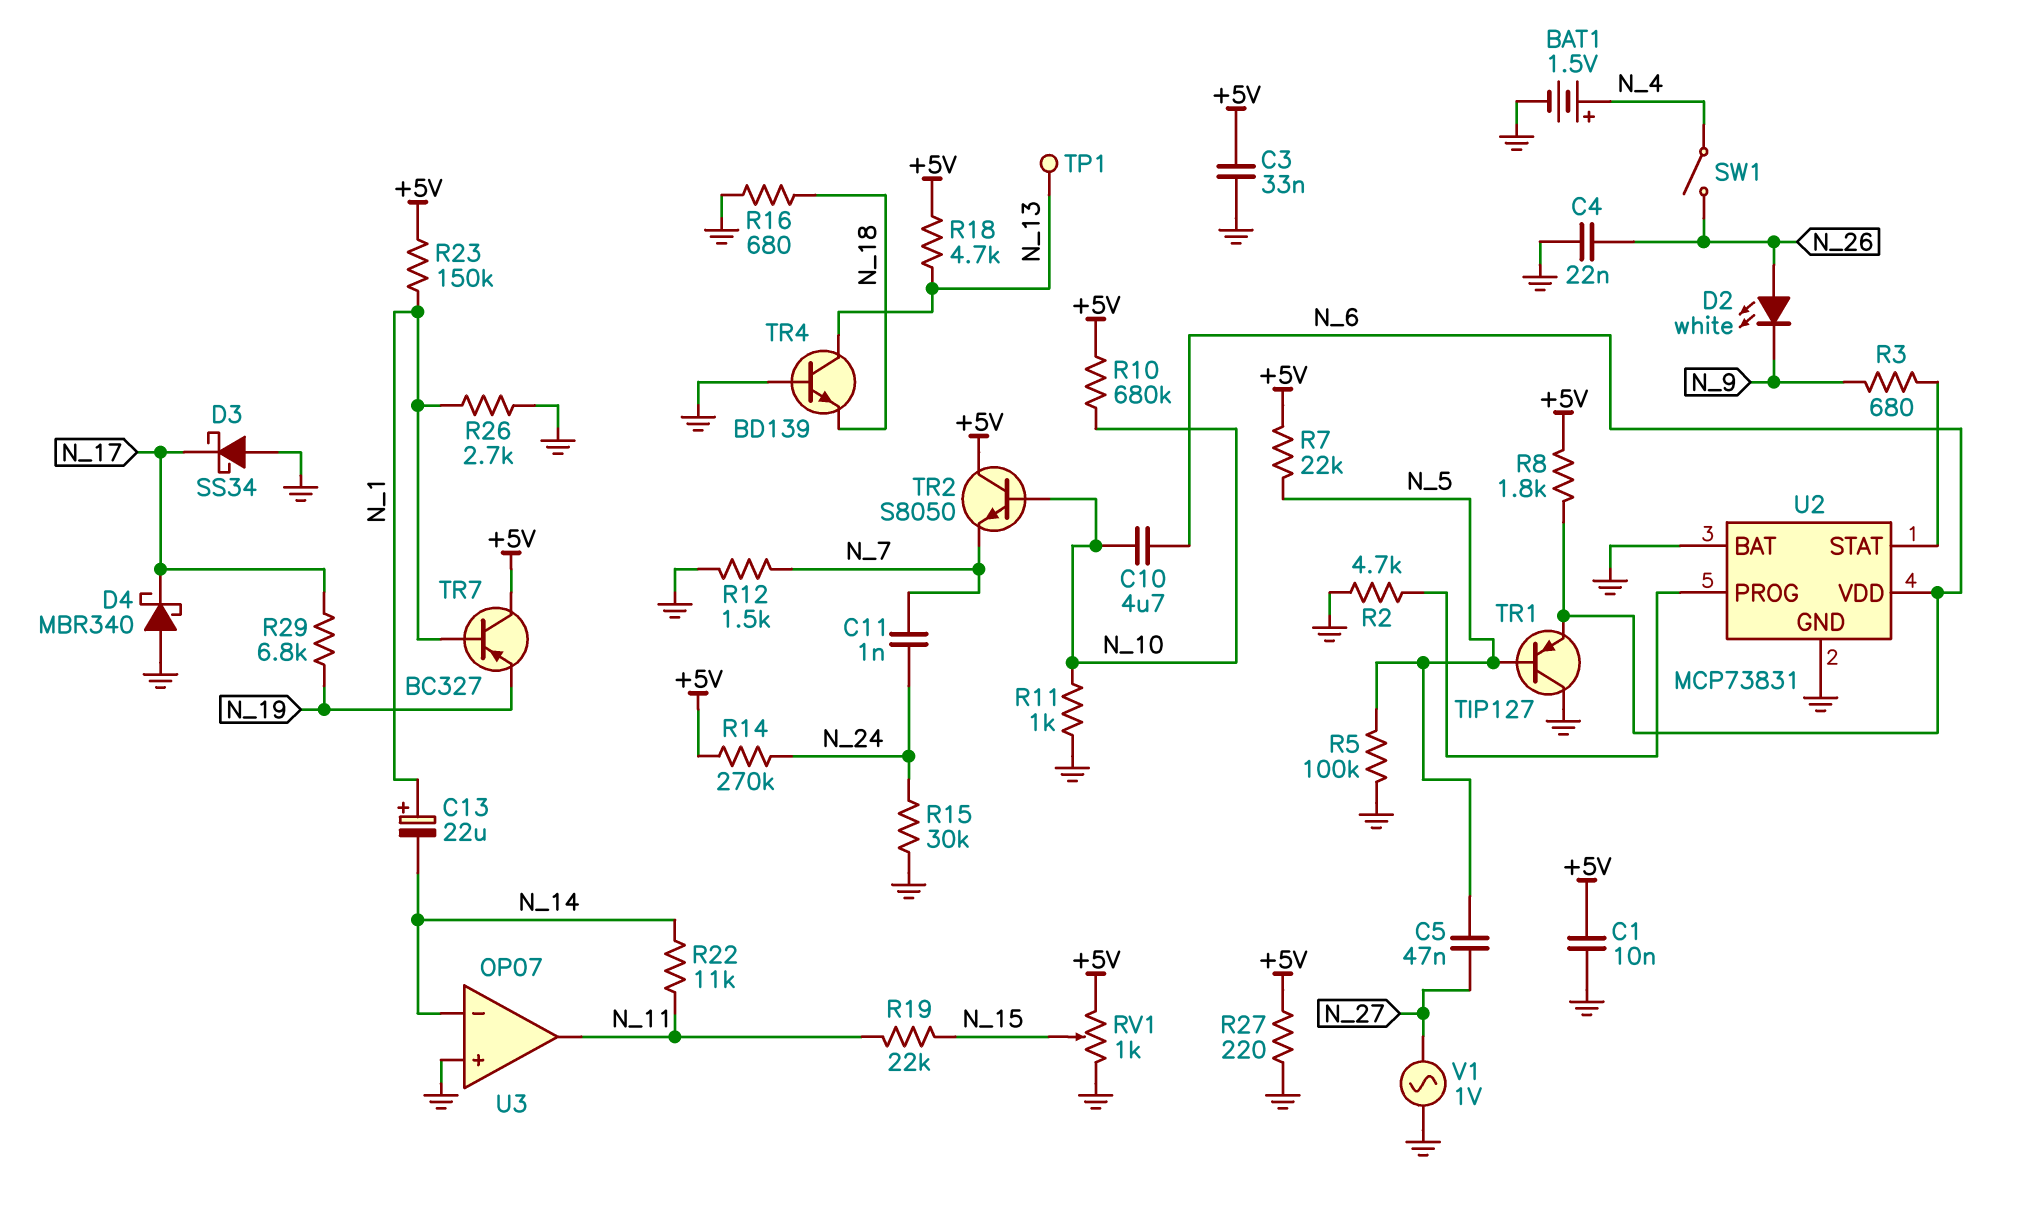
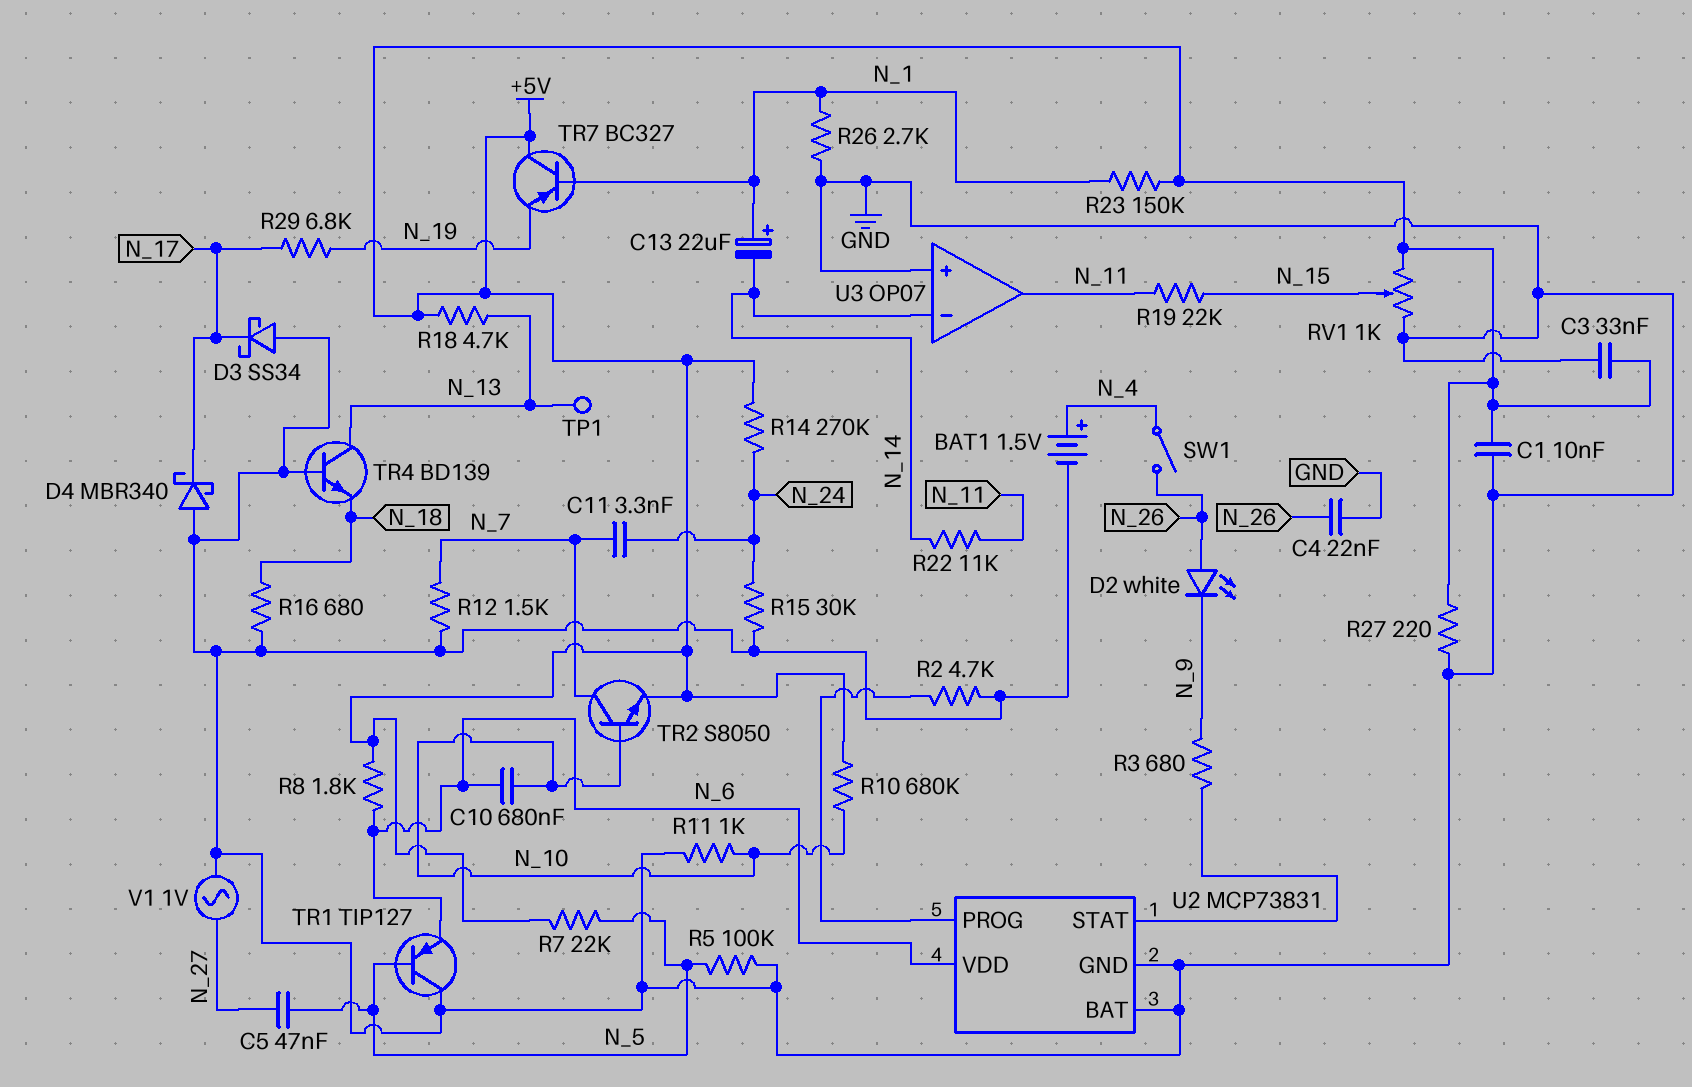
C10: 4.7uF (N_6, N_10) -> 680nF (N_6, N_10)
C11: 1nF (N_7, N_24) -> 3.3nF (N_7, N_24)
TR2: NPN S8050 (B N_10, C +5V, E N_7) -> NPN S8050 (B N_10, C N_7, E +5V)

